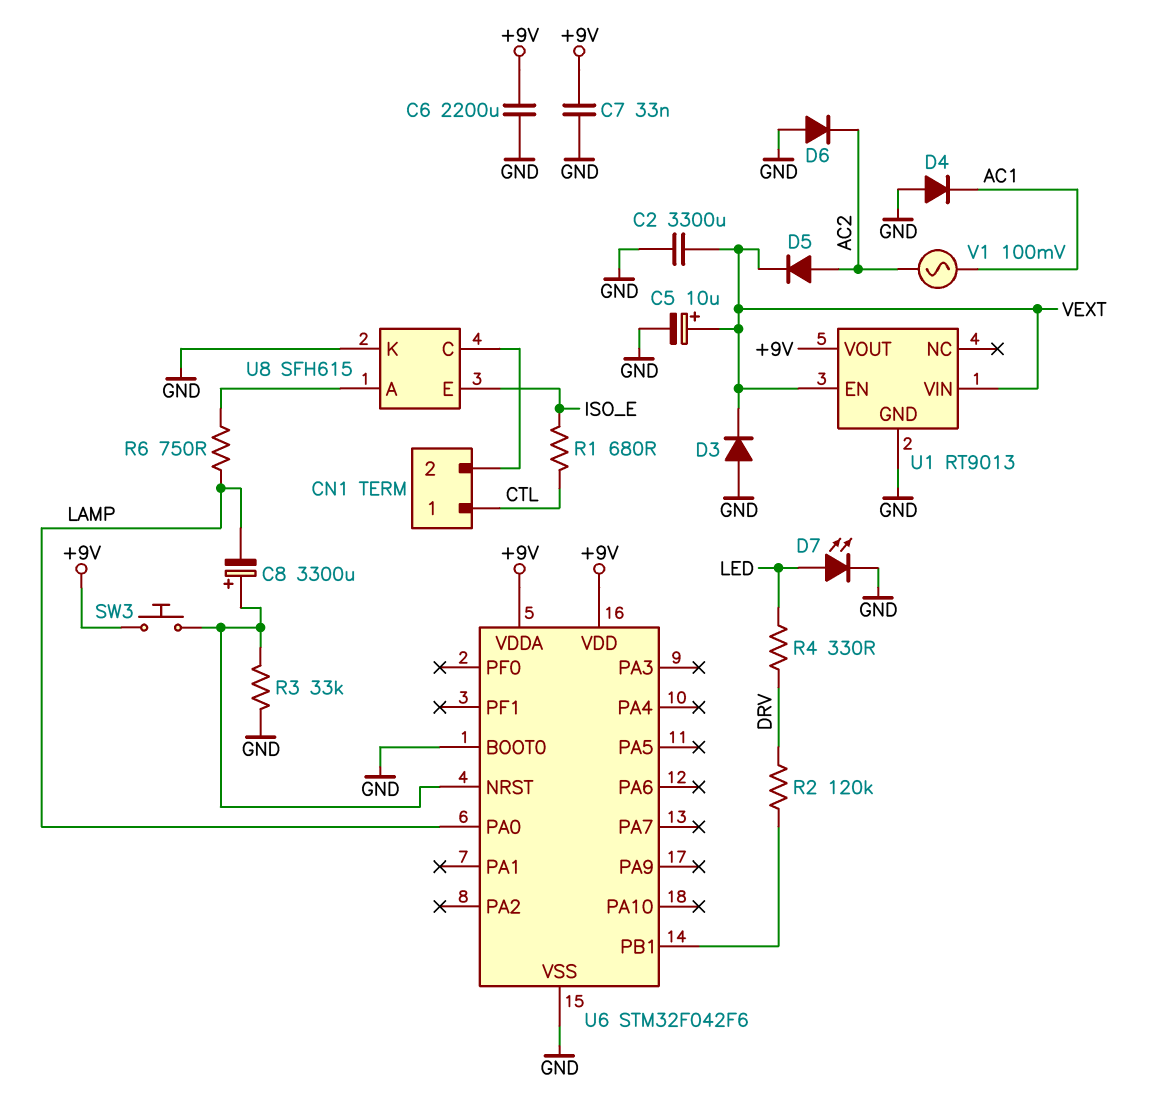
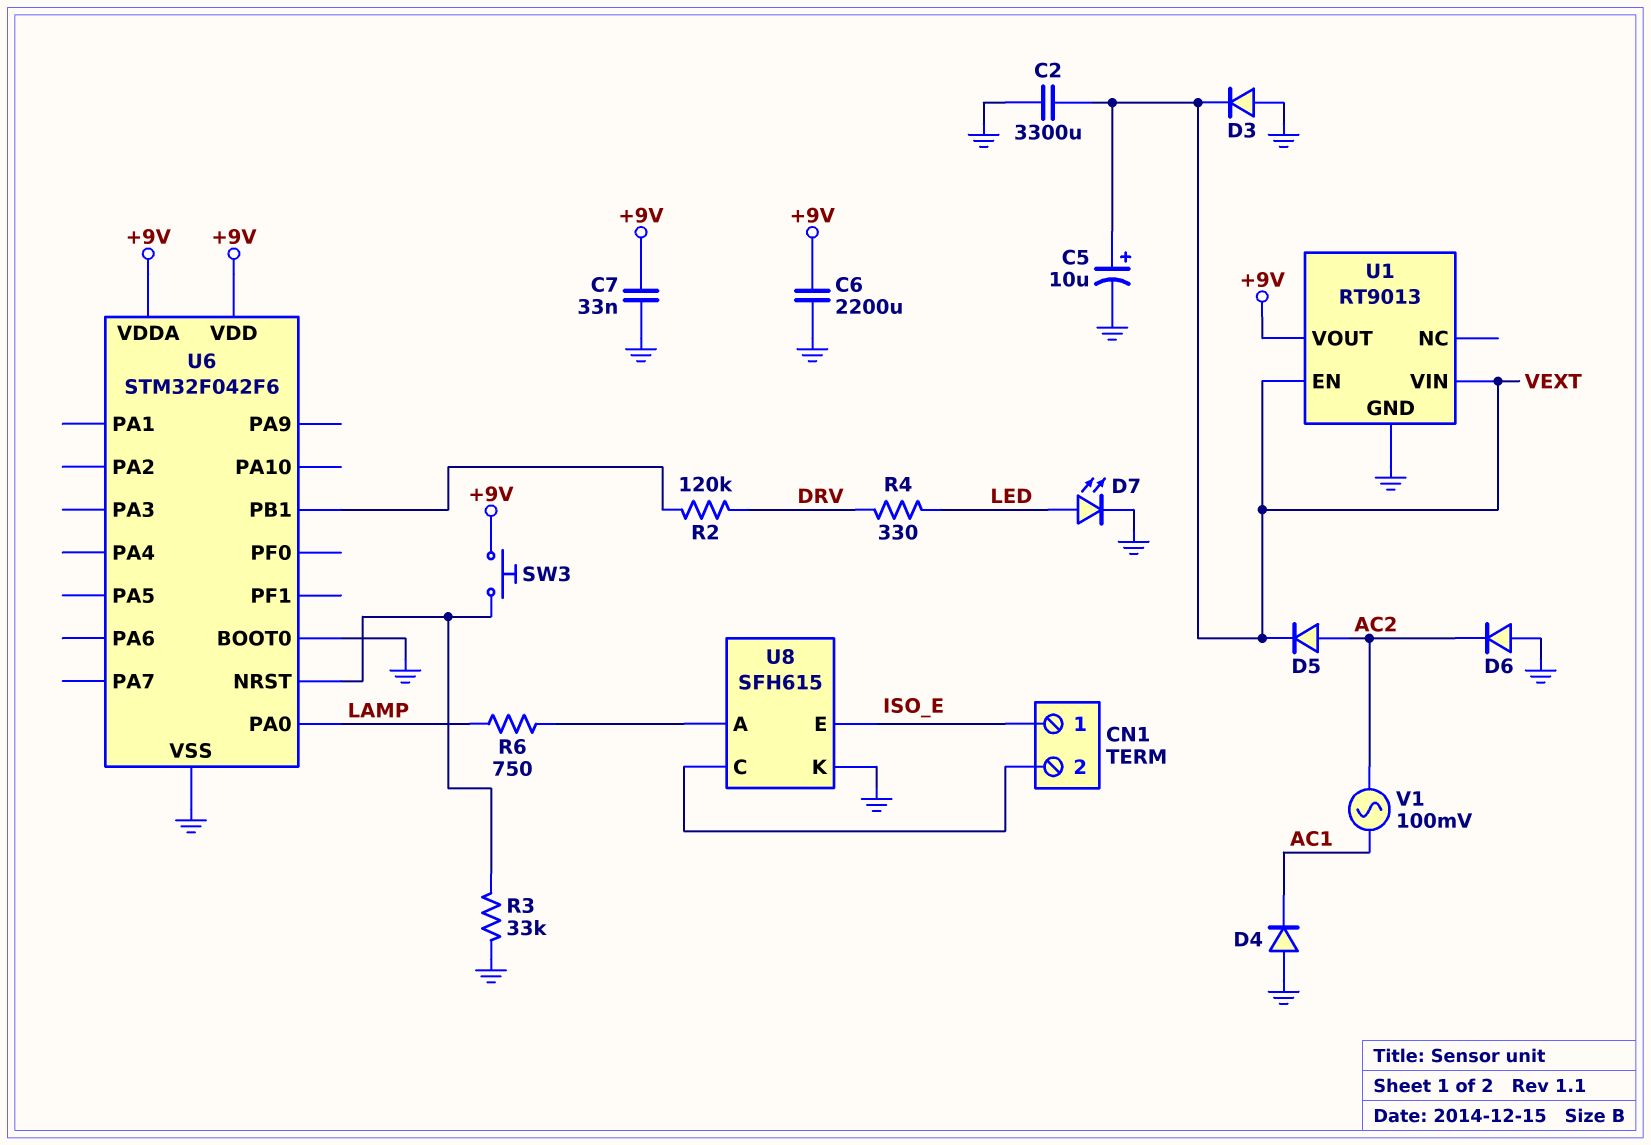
C8: 3300uF (plus U6/NRST, minus LAMP) -> none
CN1 pin 1: CTL -> ISO_E
R1: 680 (CTL, ISO_E) -> none

